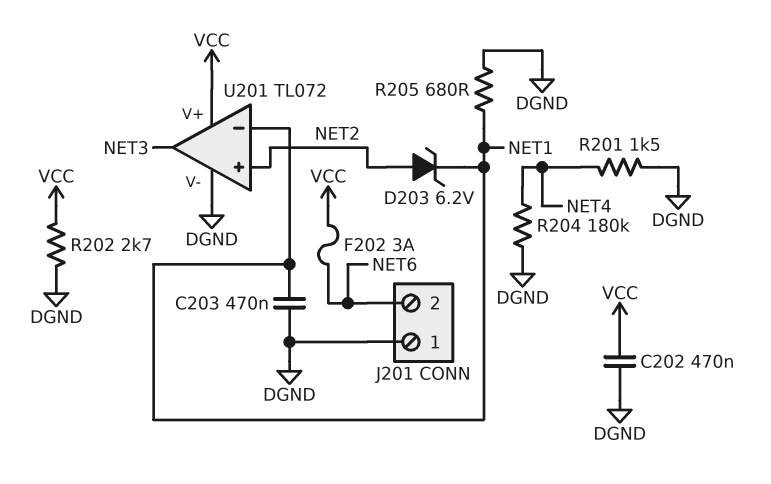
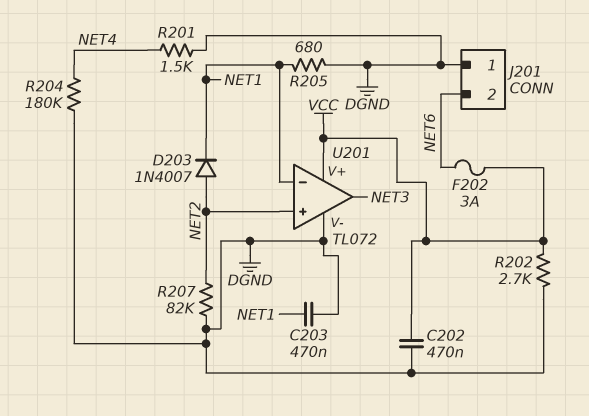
D203: zener 6.2V (A NET2, K NET1) -> diode 1N4007 (A NET2, K NET1)
R207: none -> 82k (DGND, NET2)

